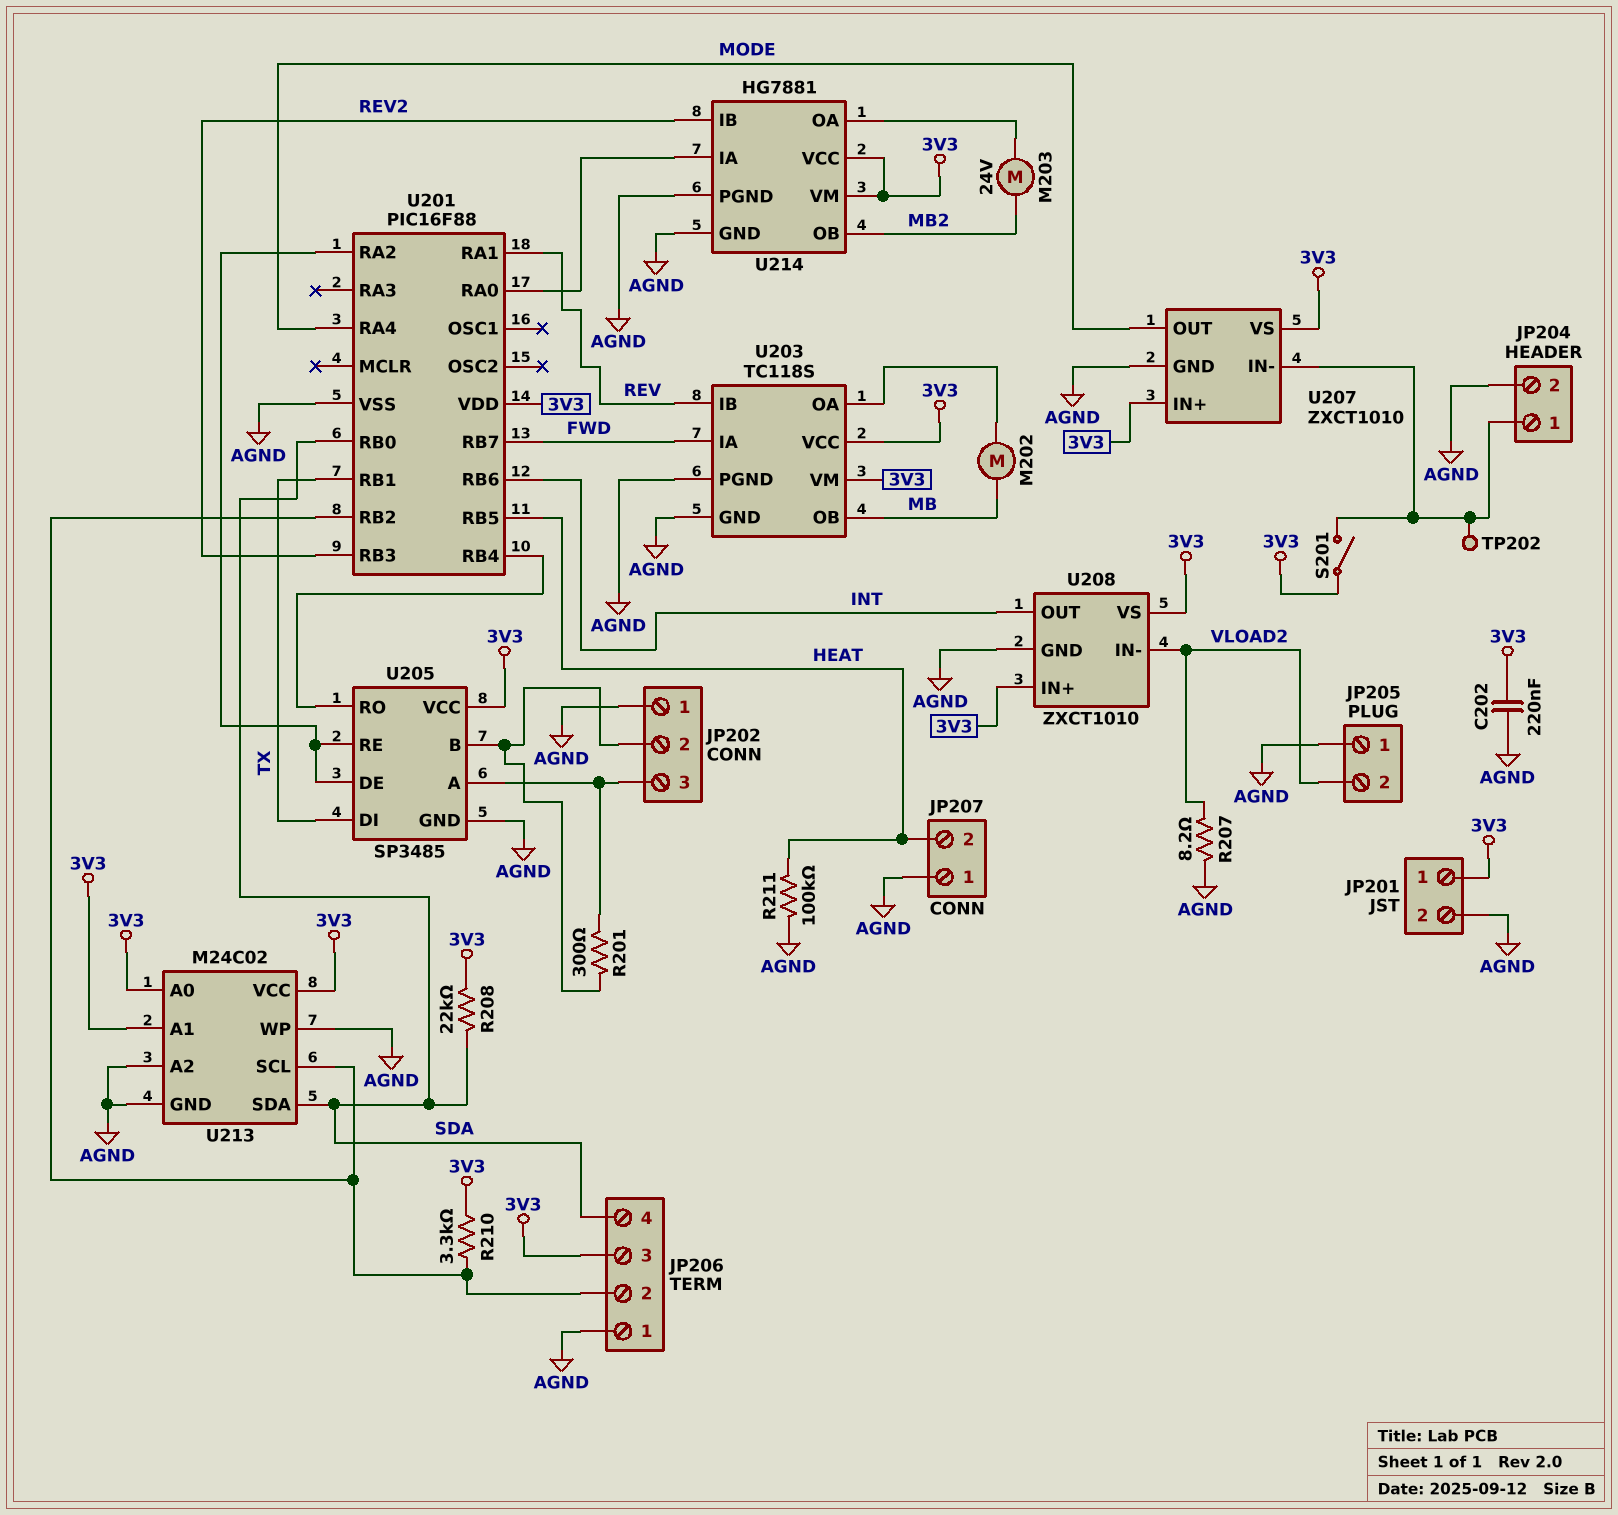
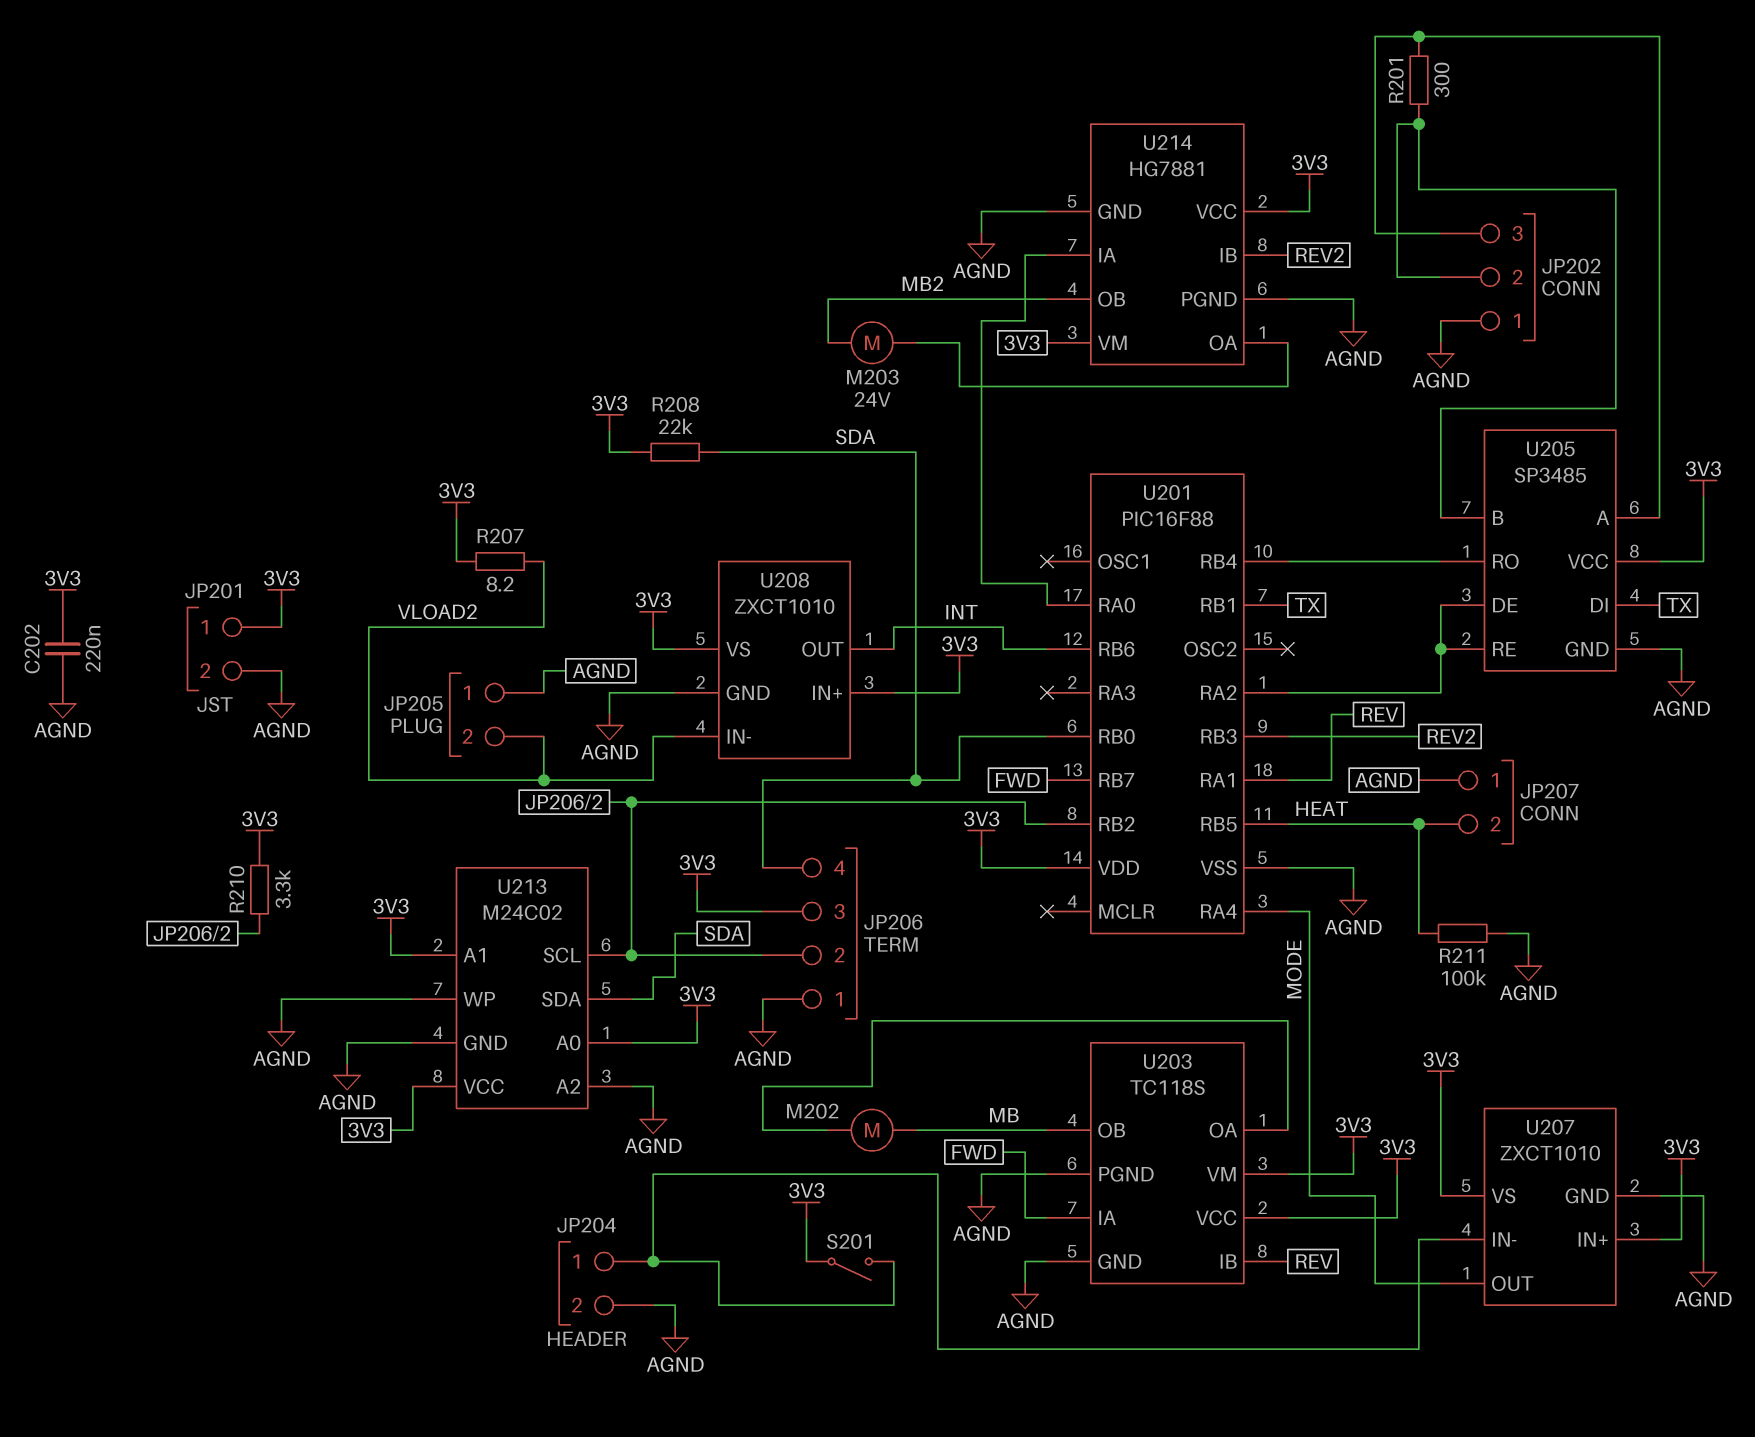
R207: 8.2 (AGND, VLOAD2) -> 8.2 (3V3, VLOAD2)
TP202: test point (JP204/1) -> none

